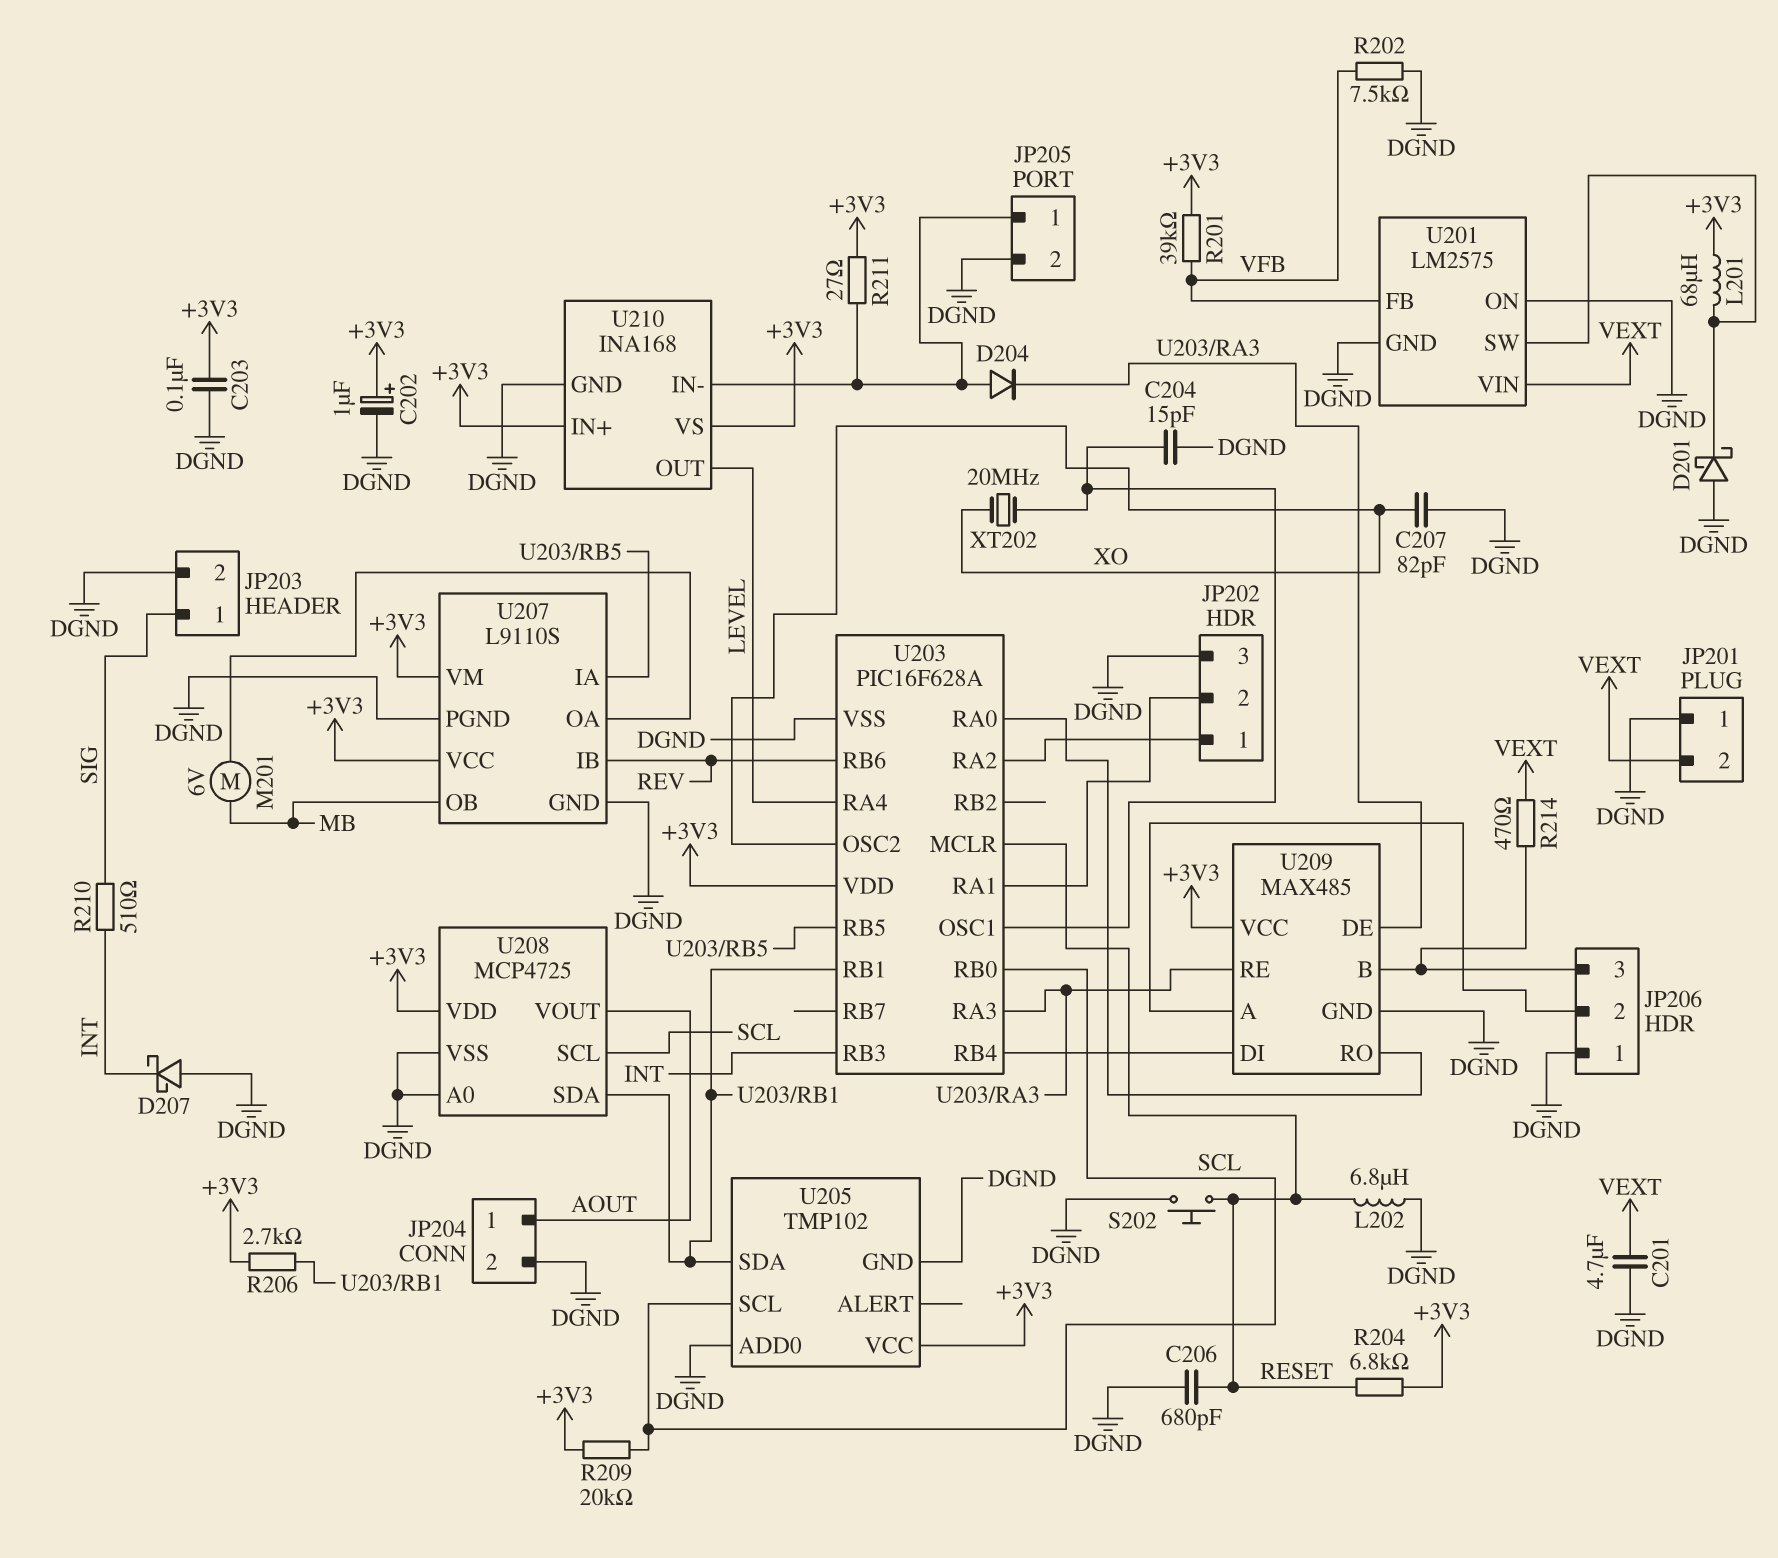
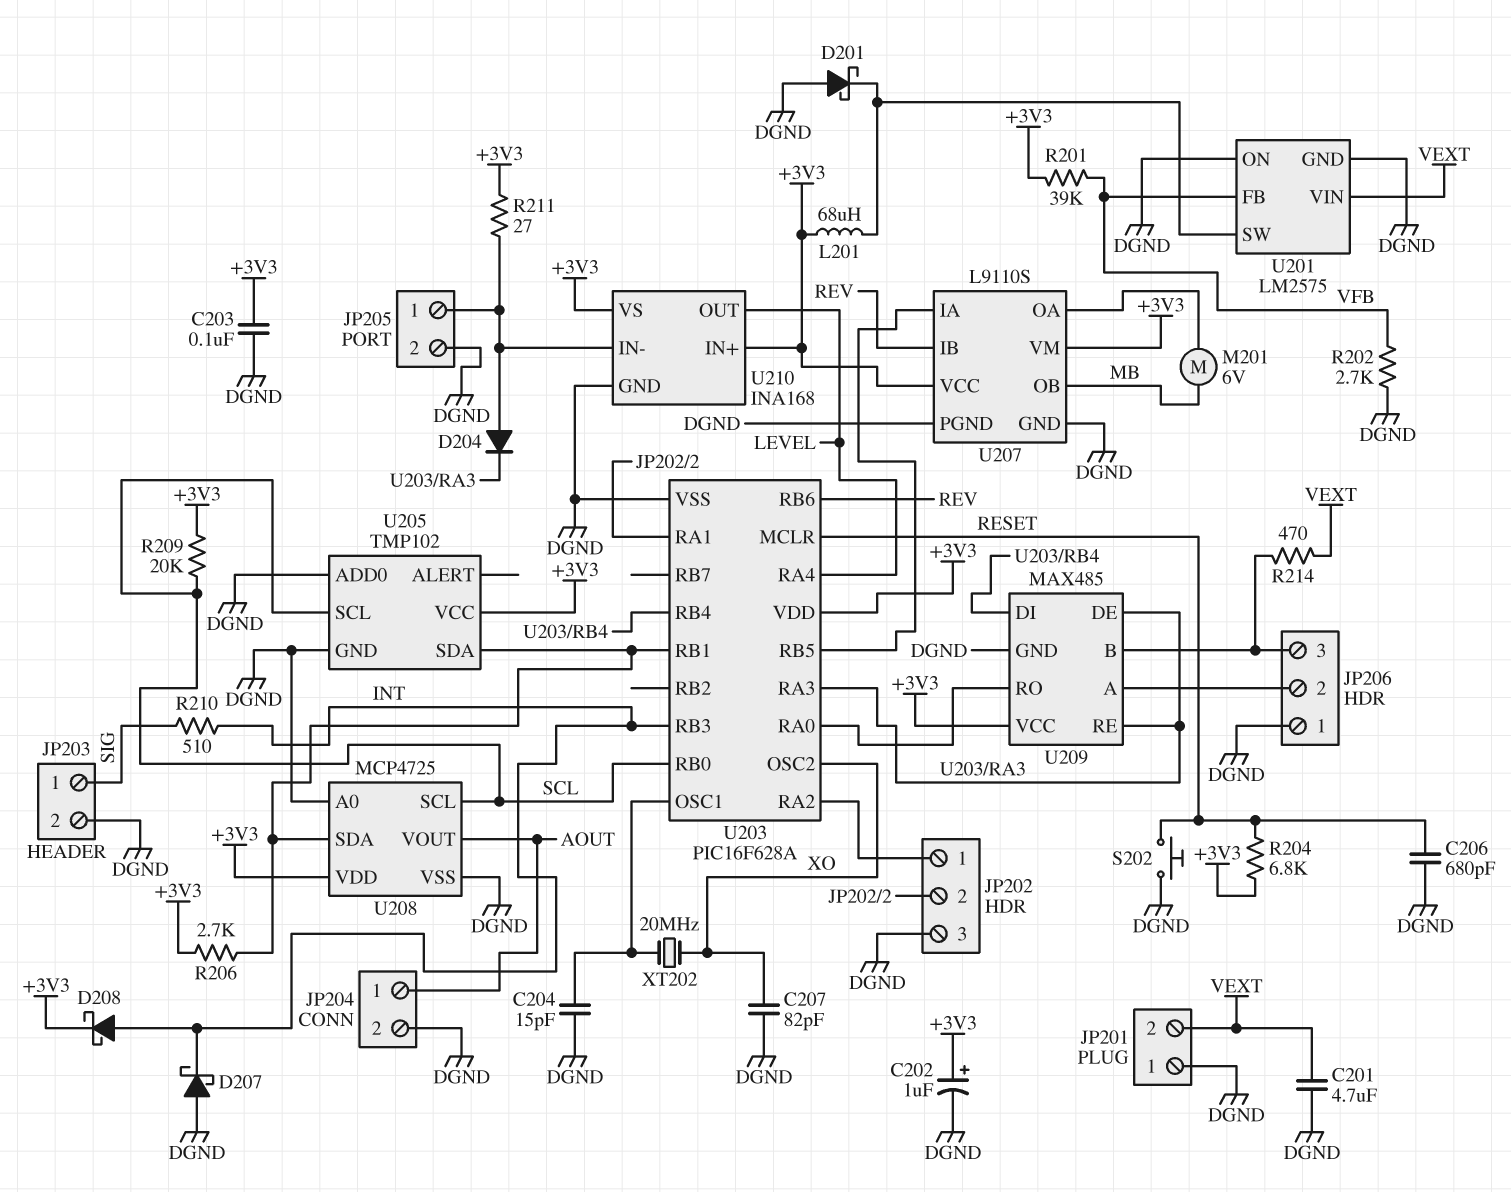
D208: none -> schottky (A INT, K +3V3)
L202: 6.8uH (DGND, RESET) -> none
R202: 7.5k (DGND, VFB) -> 2.7k (DGND, VFB)

